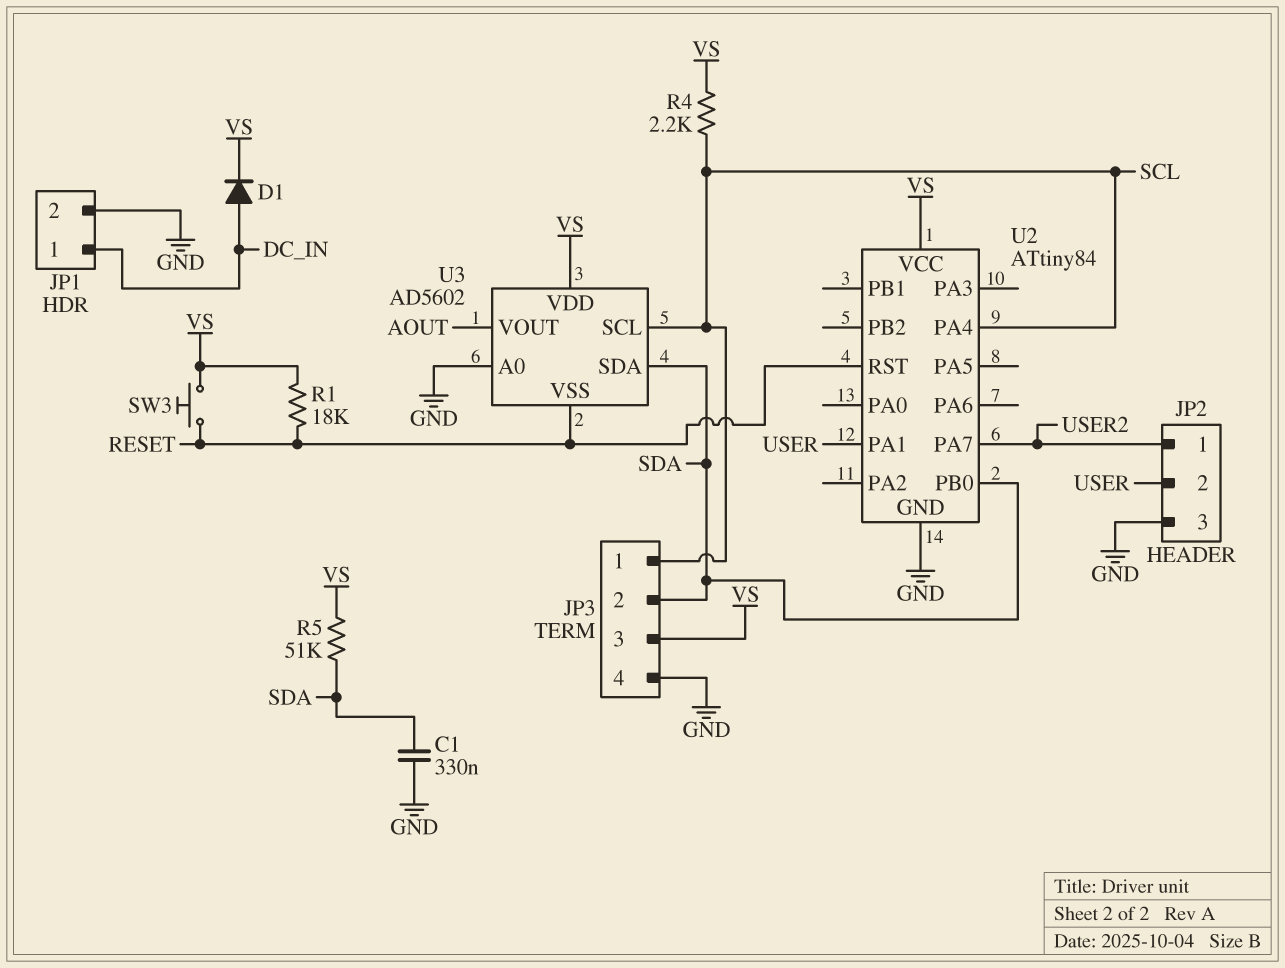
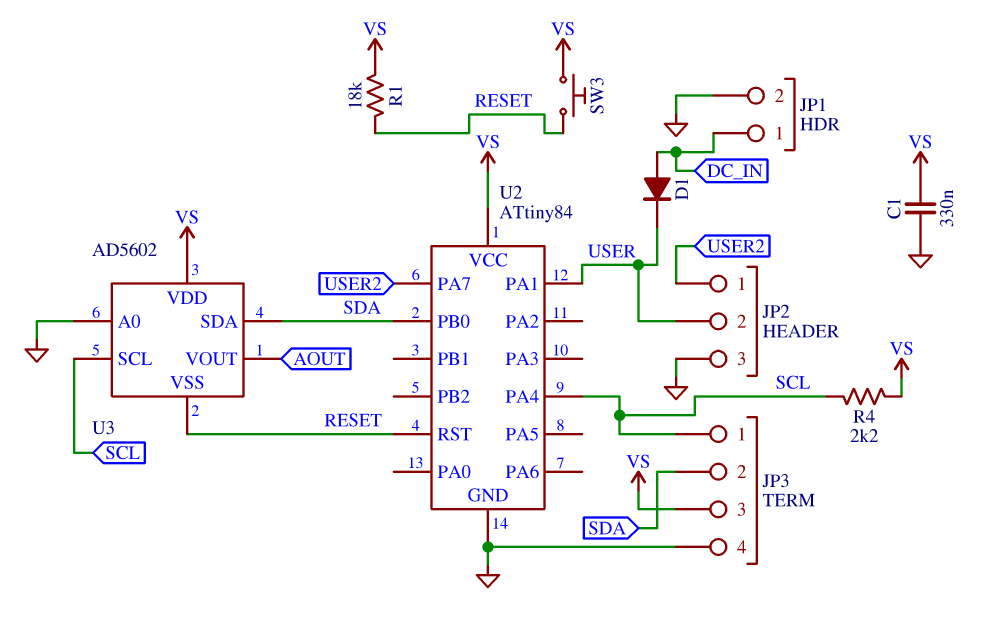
C1: 330nF (GND, SDA) -> 330nF (GND, VS)
D1: diode (A DC_IN, K VS) -> diode (A DC_IN, K USER)
R5: 51k (SDA, VS) -> none

